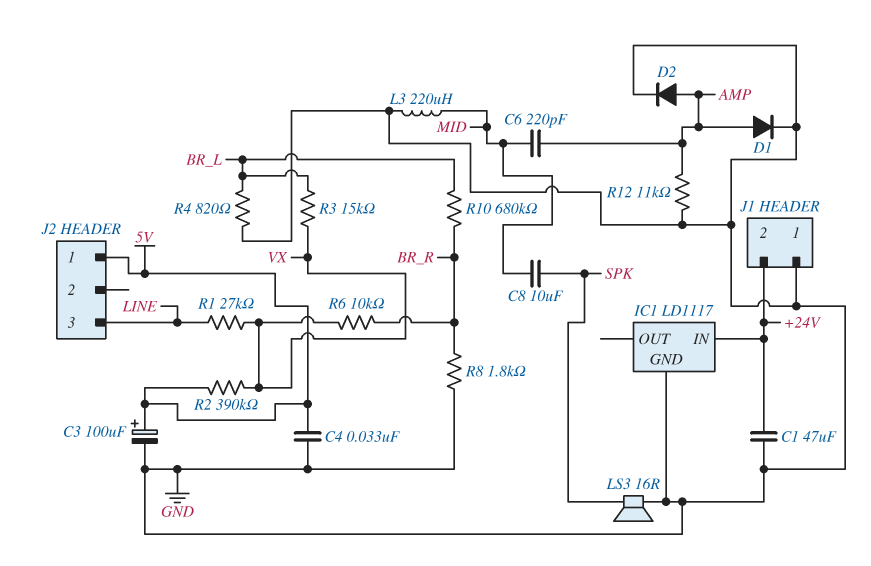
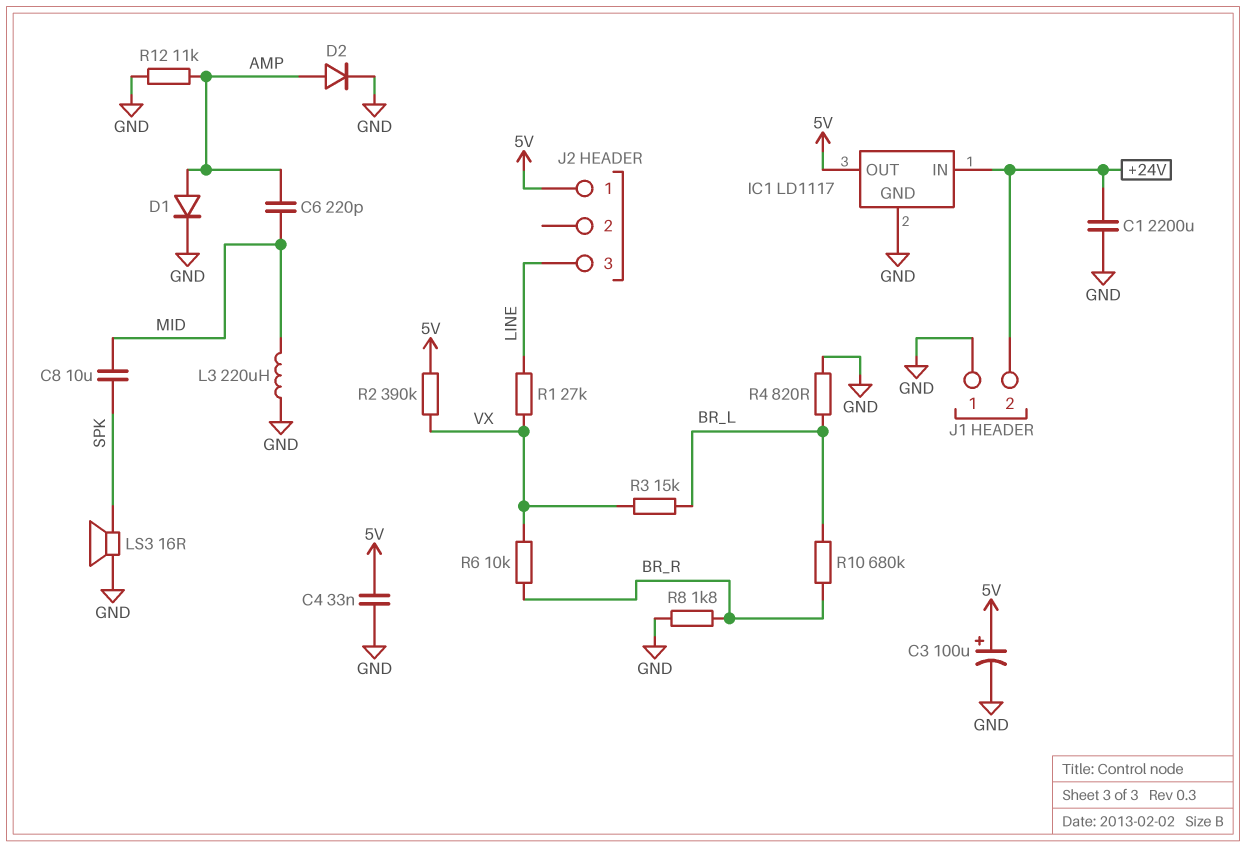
C1: 47uF (+24V, GND) -> 2200uF (+24V, GND)
IC1 pin OUT: none -> 5V

